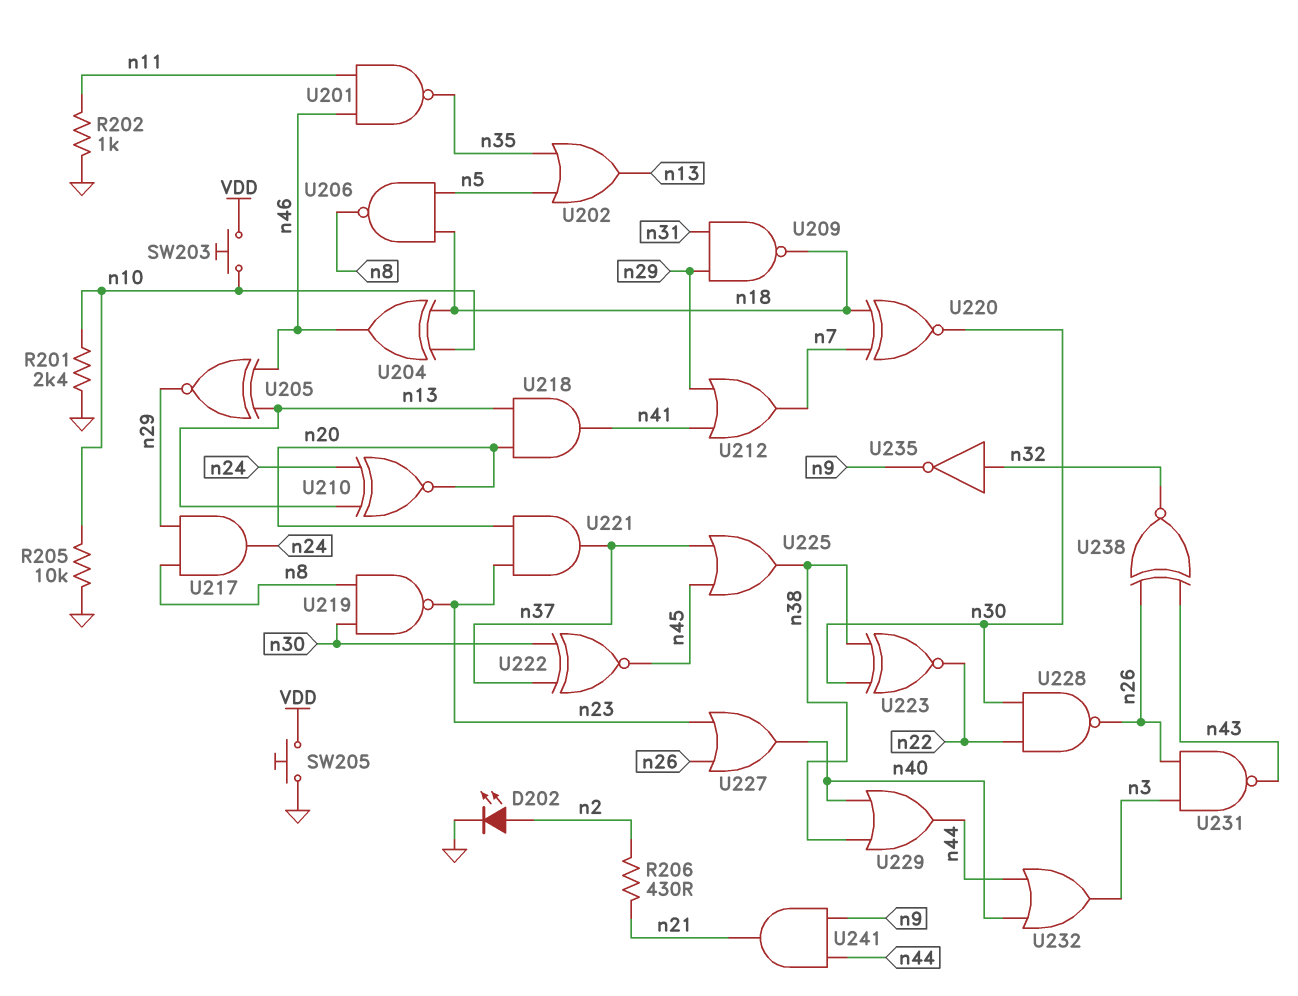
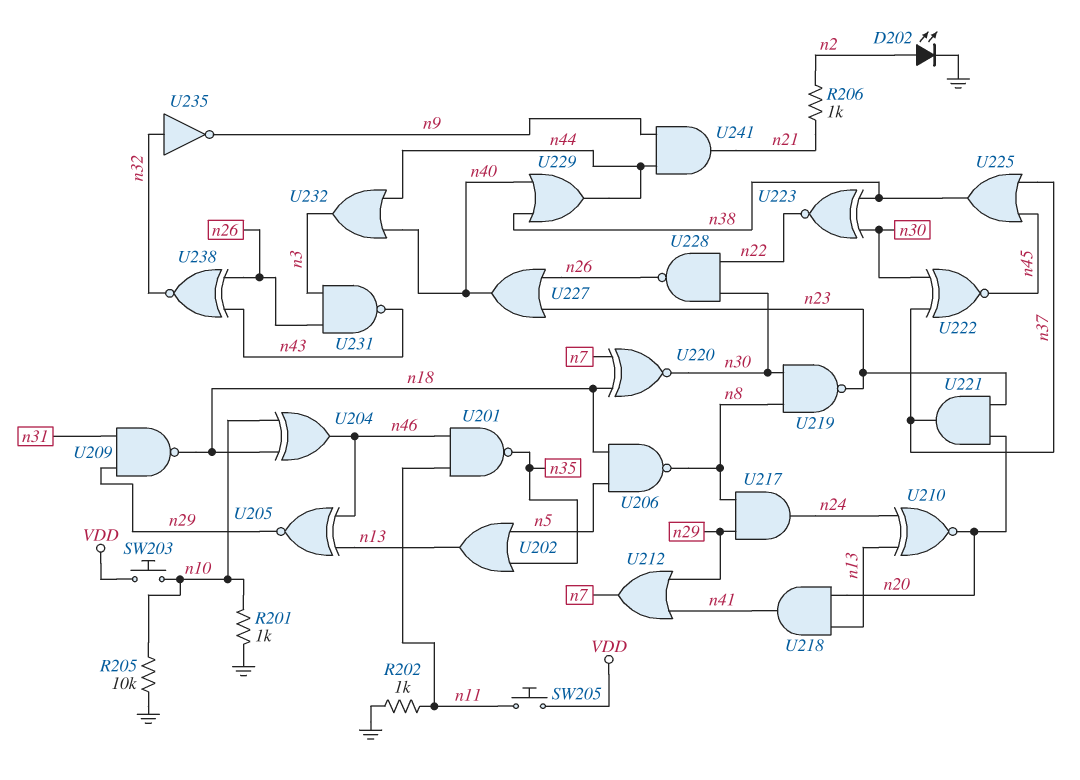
R201: 2.4k (GND, n10) -> 1k (GND, n10)
R206: 430 (n2, n21) -> 1k (n2, n21)
SW205: button (GND, VDD) -> button (VDD, n11)

